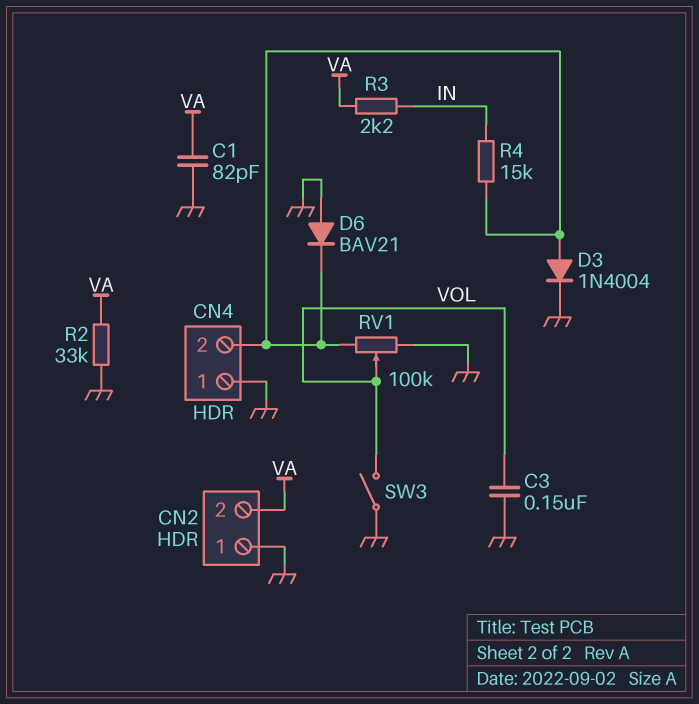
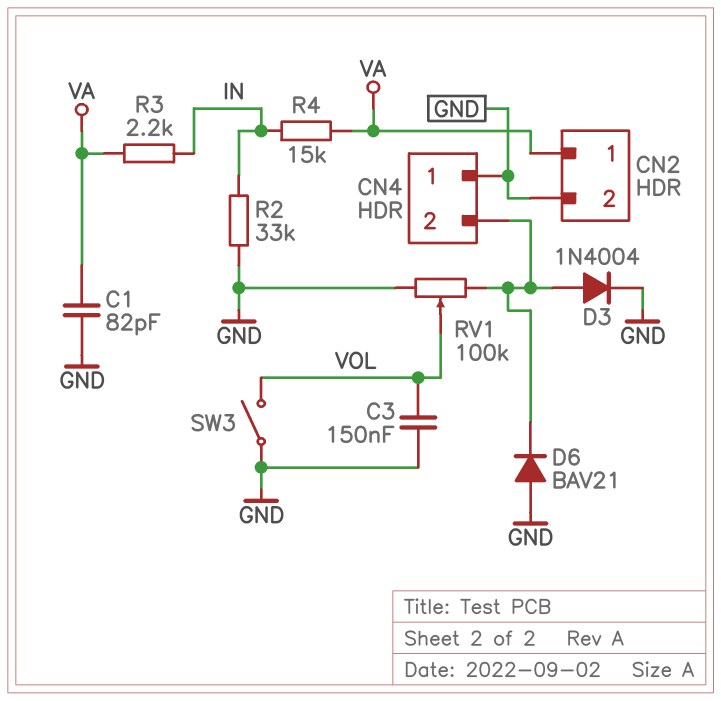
CN2 pin 1: GND -> VA
CN2 pin 2: VA -> GND
R2: 33k (GND, VA) -> 33k (GND, IN)
R4: 15k (CN4/2, IN) -> 15k (IN, VA)

